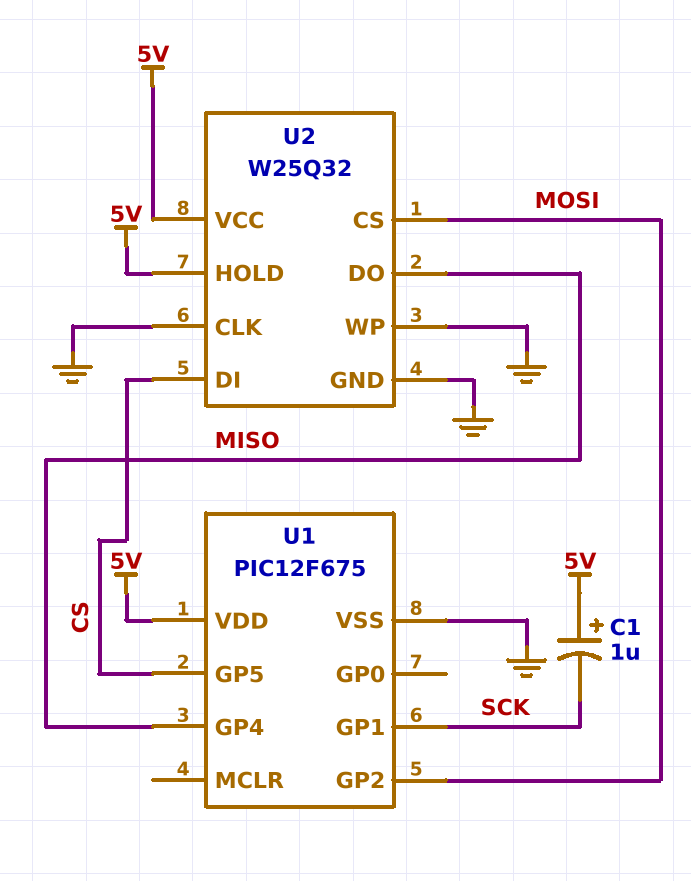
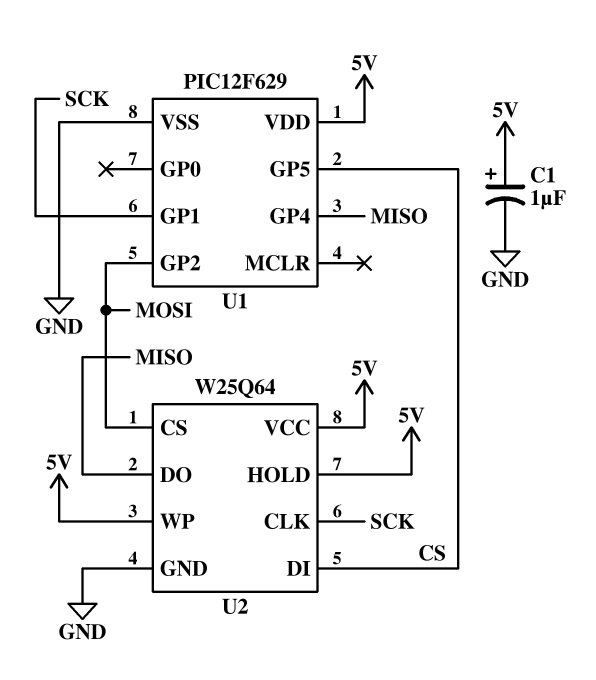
C1: 1uF (plus 5V, minus SCK) -> 1uF (plus 5V, minus GND)
U1: PIC12F675 -> PIC12F629
U2: W25Q32 -> W25Q64
U2 pin CLK: GND -> SCK
U2 pin WP: GND -> 5V

